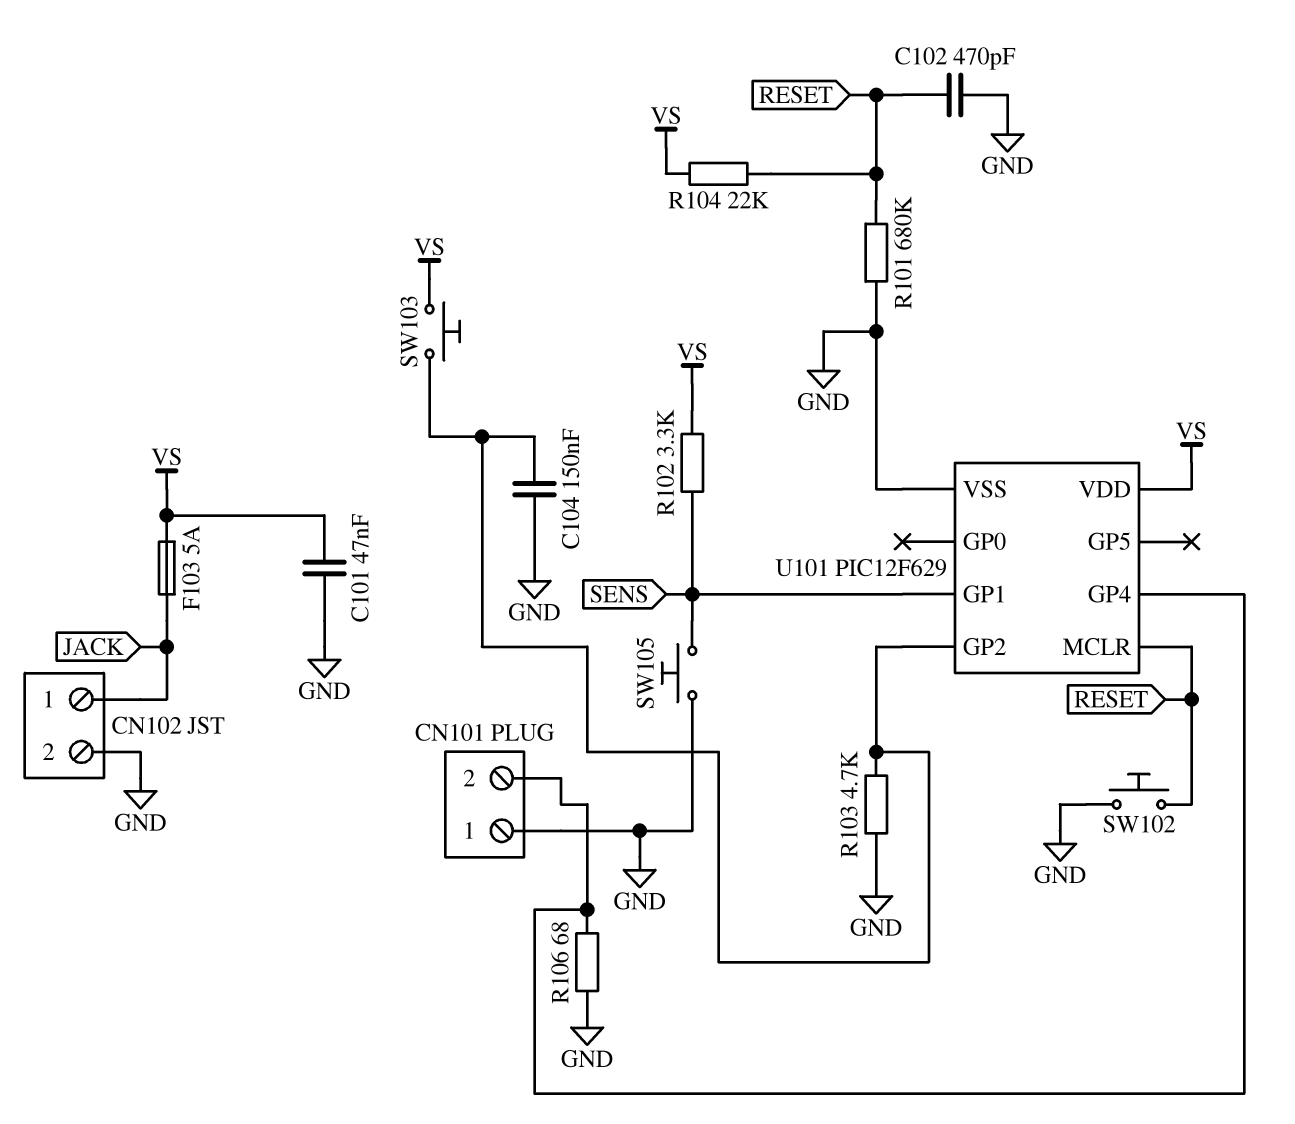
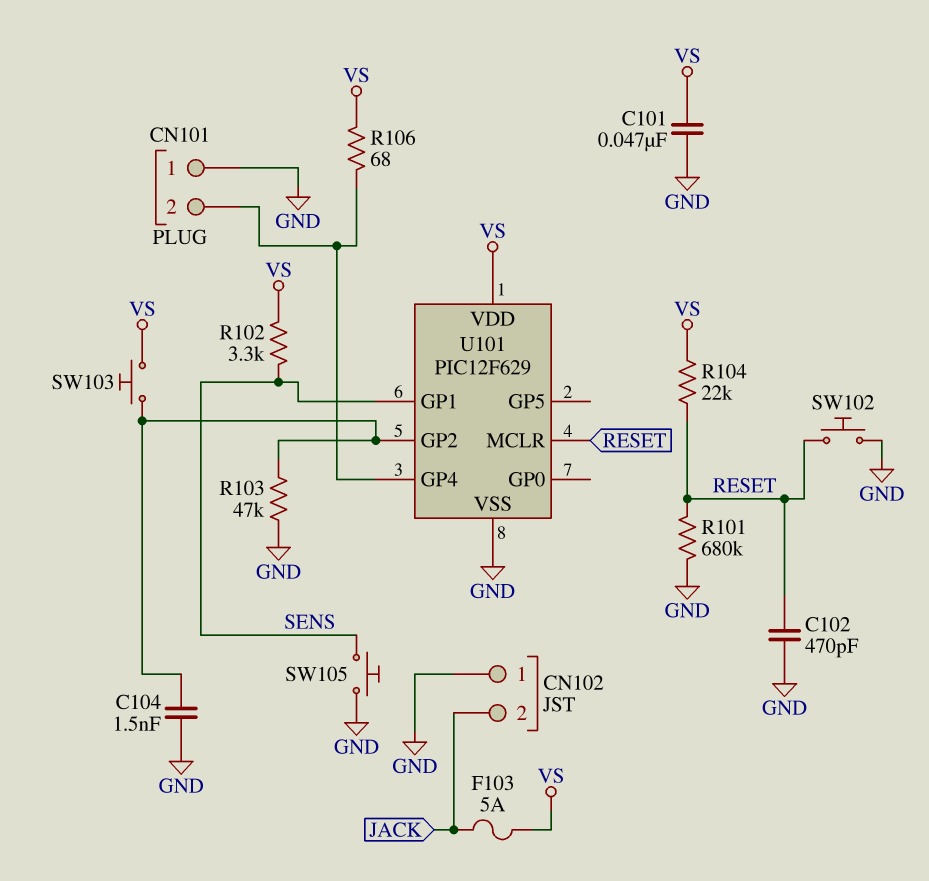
C104: 150nF (GND, U101/GP2) -> 1.5nF (GND, U101/GP2)
CN102 pin 1: JACK -> GND
CN102 pin 2: GND -> JACK
R103: 4.7k (GND, U101/GP2) -> 47k (GND, U101/GP2)
R106: 68 (CN101/2, GND) -> 68 (CN101/2, VS)

